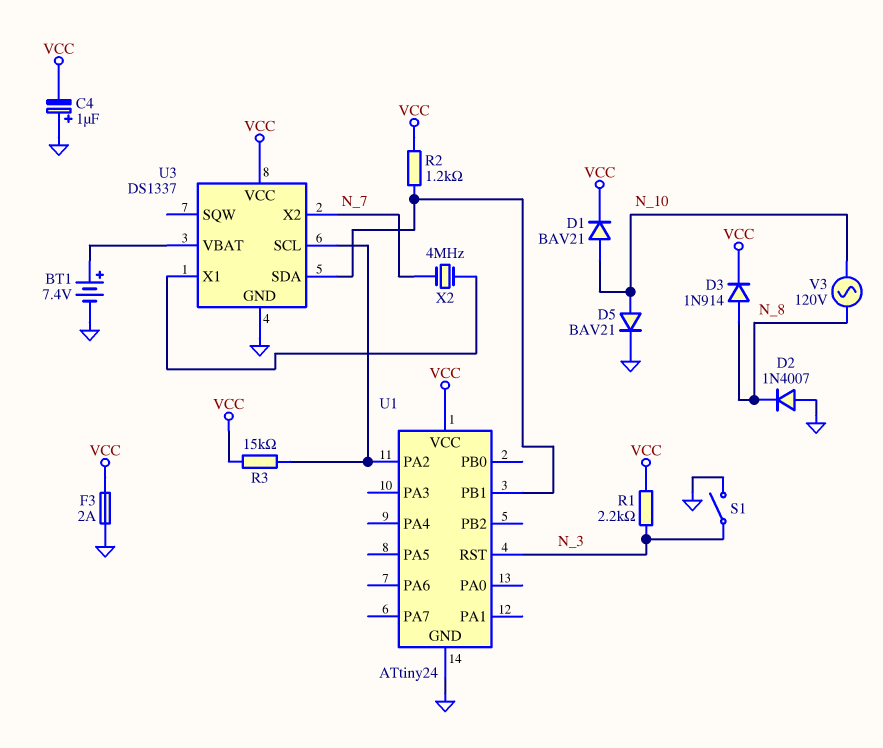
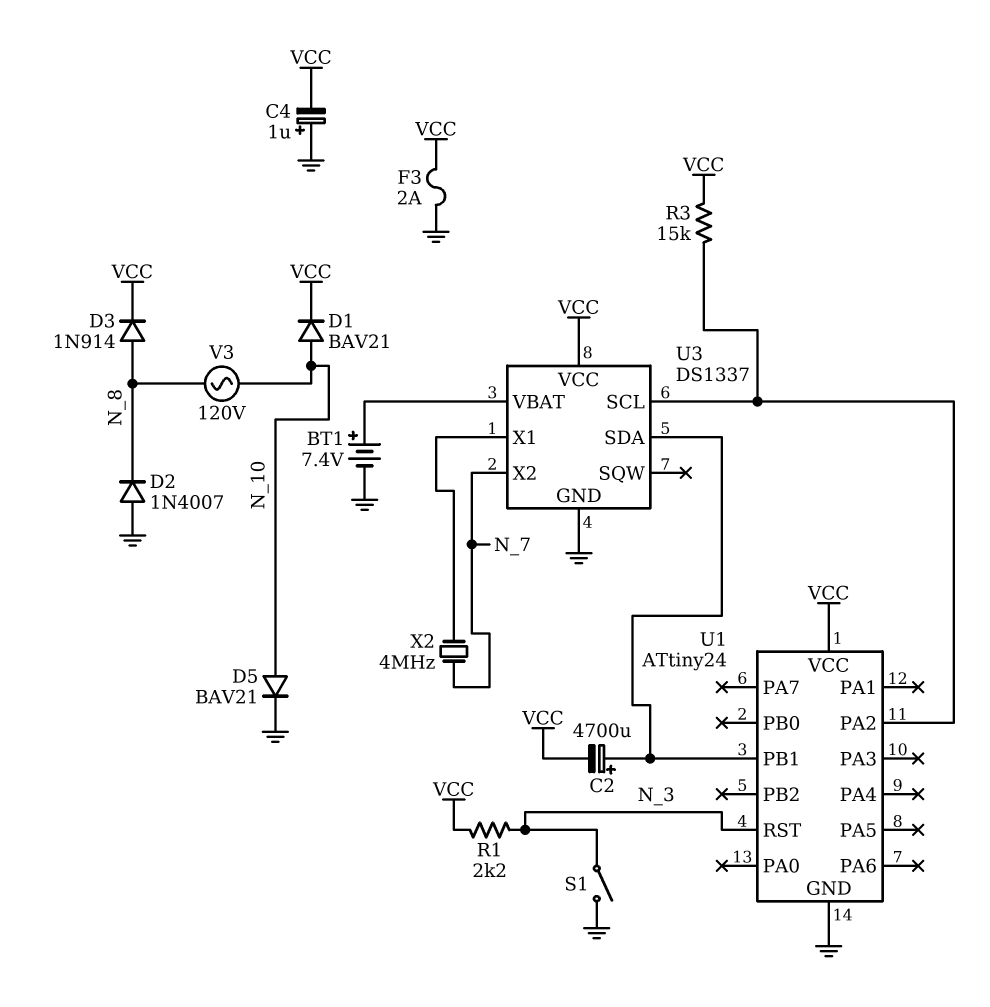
C2: none -> 4700uF (plus U1/PB1, minus VCC)
R2: 1.2k (U1/PB1, VCC) -> none

